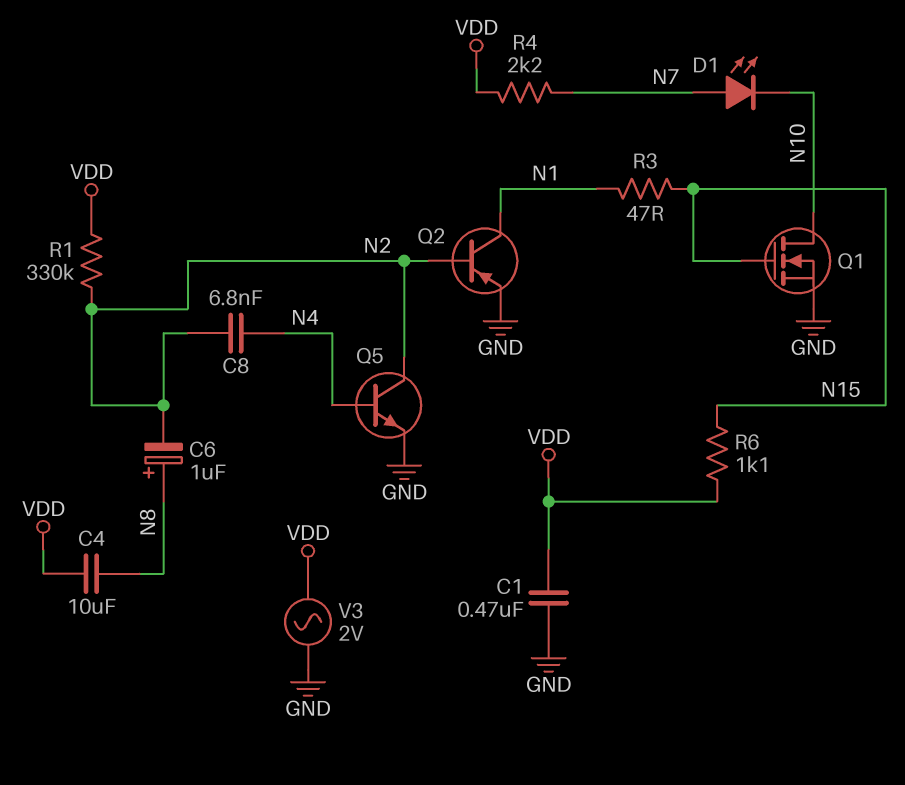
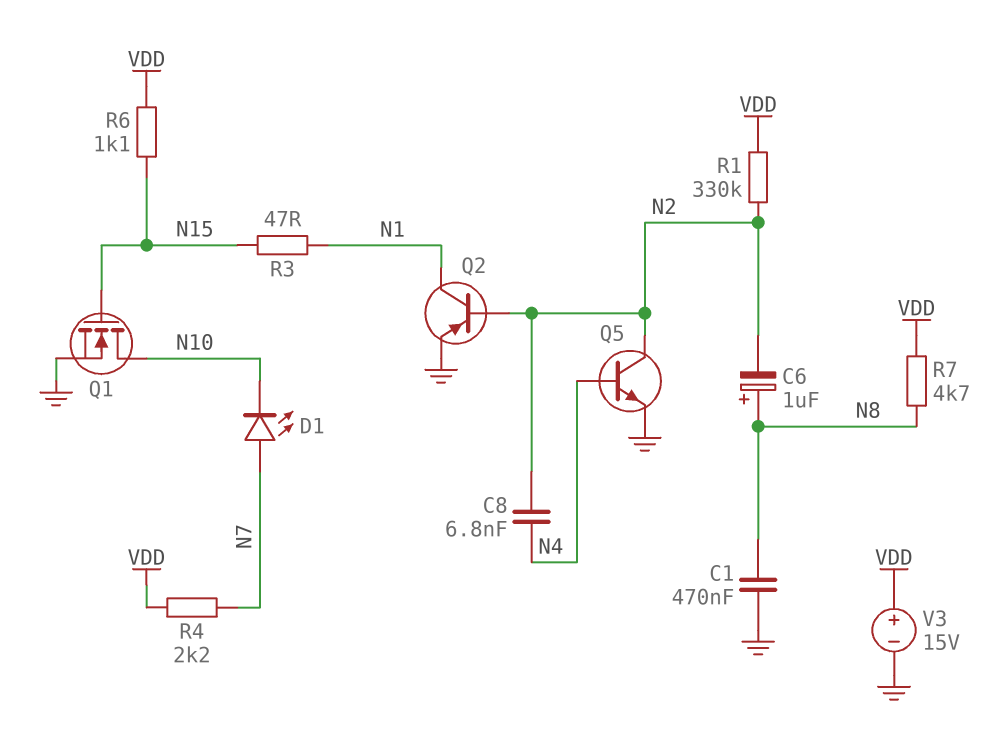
C1: 470nF (GND, VDD) -> 470nF (GND, N8)
C4: 10uF (N8, VDD) -> none
R7: none -> 4.7k (N8, VDD)
V3: AC 2V (GND, VDD) -> 15V (plus VDD, minus GND)

